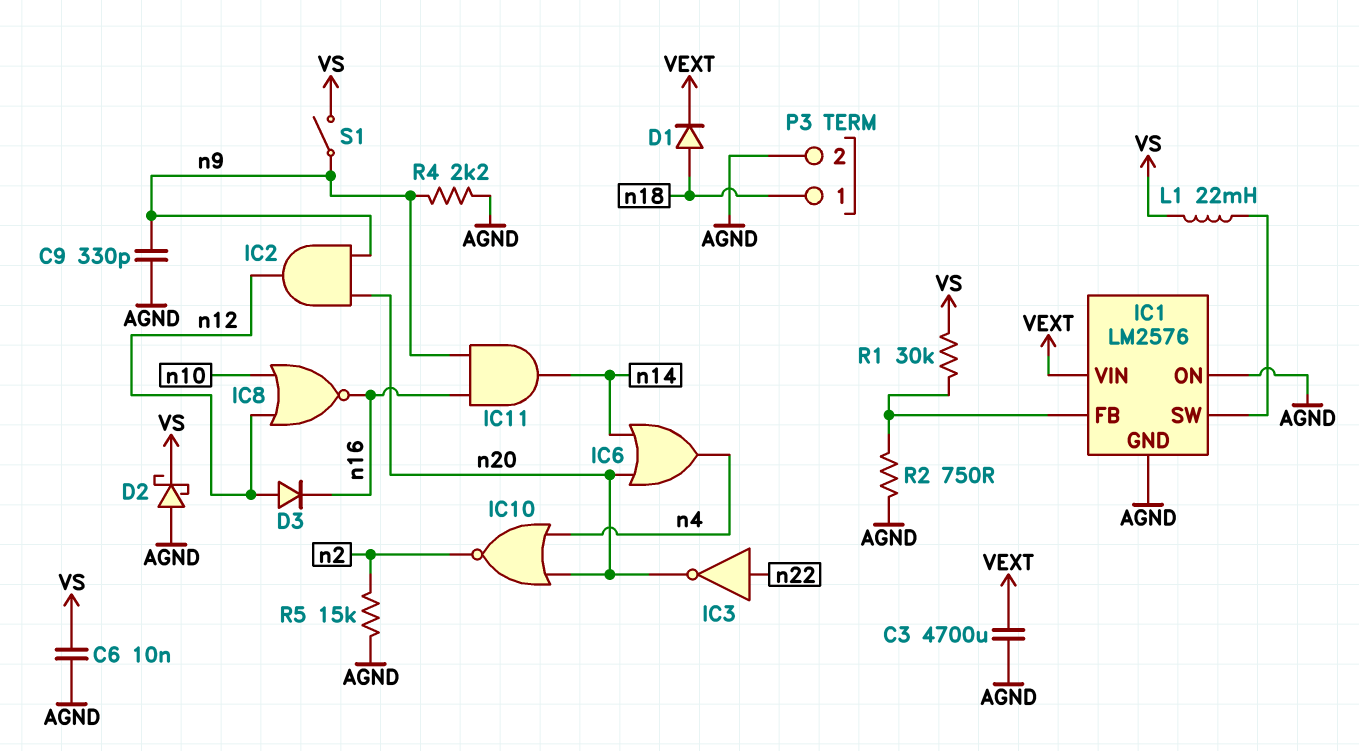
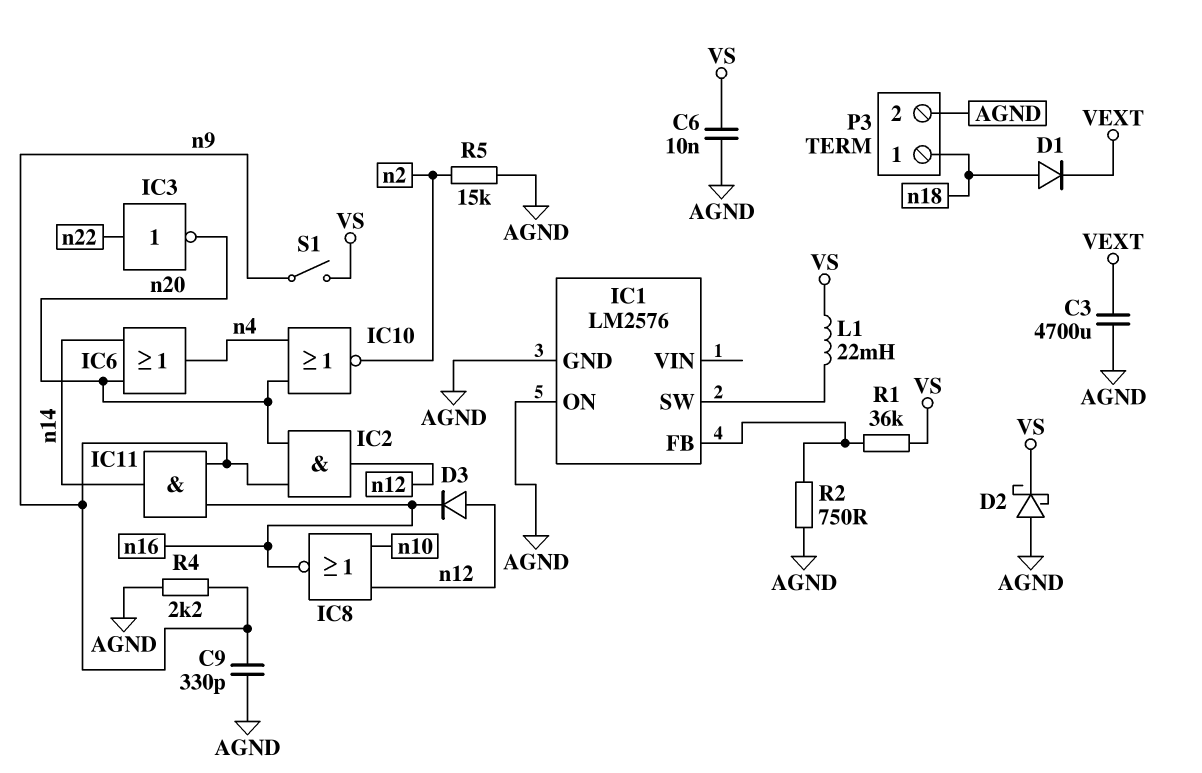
IC1 pin VIN: VEXT -> none
R1: 30k (IC1/FB, VS) -> 36k (IC1/FB, VS)

